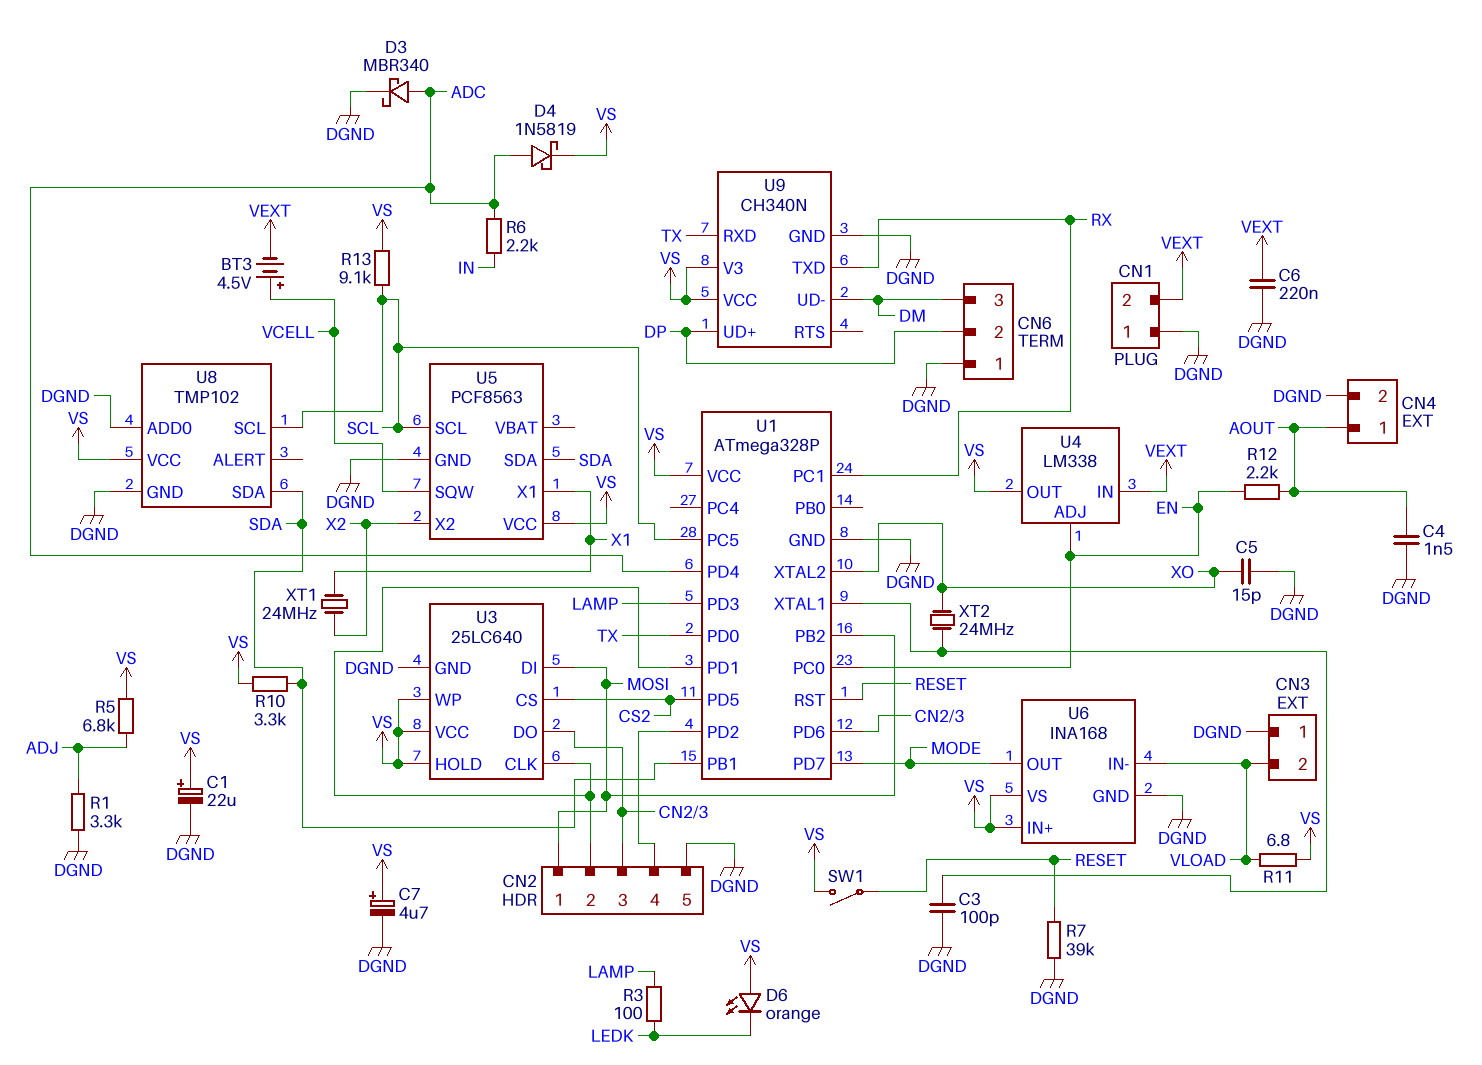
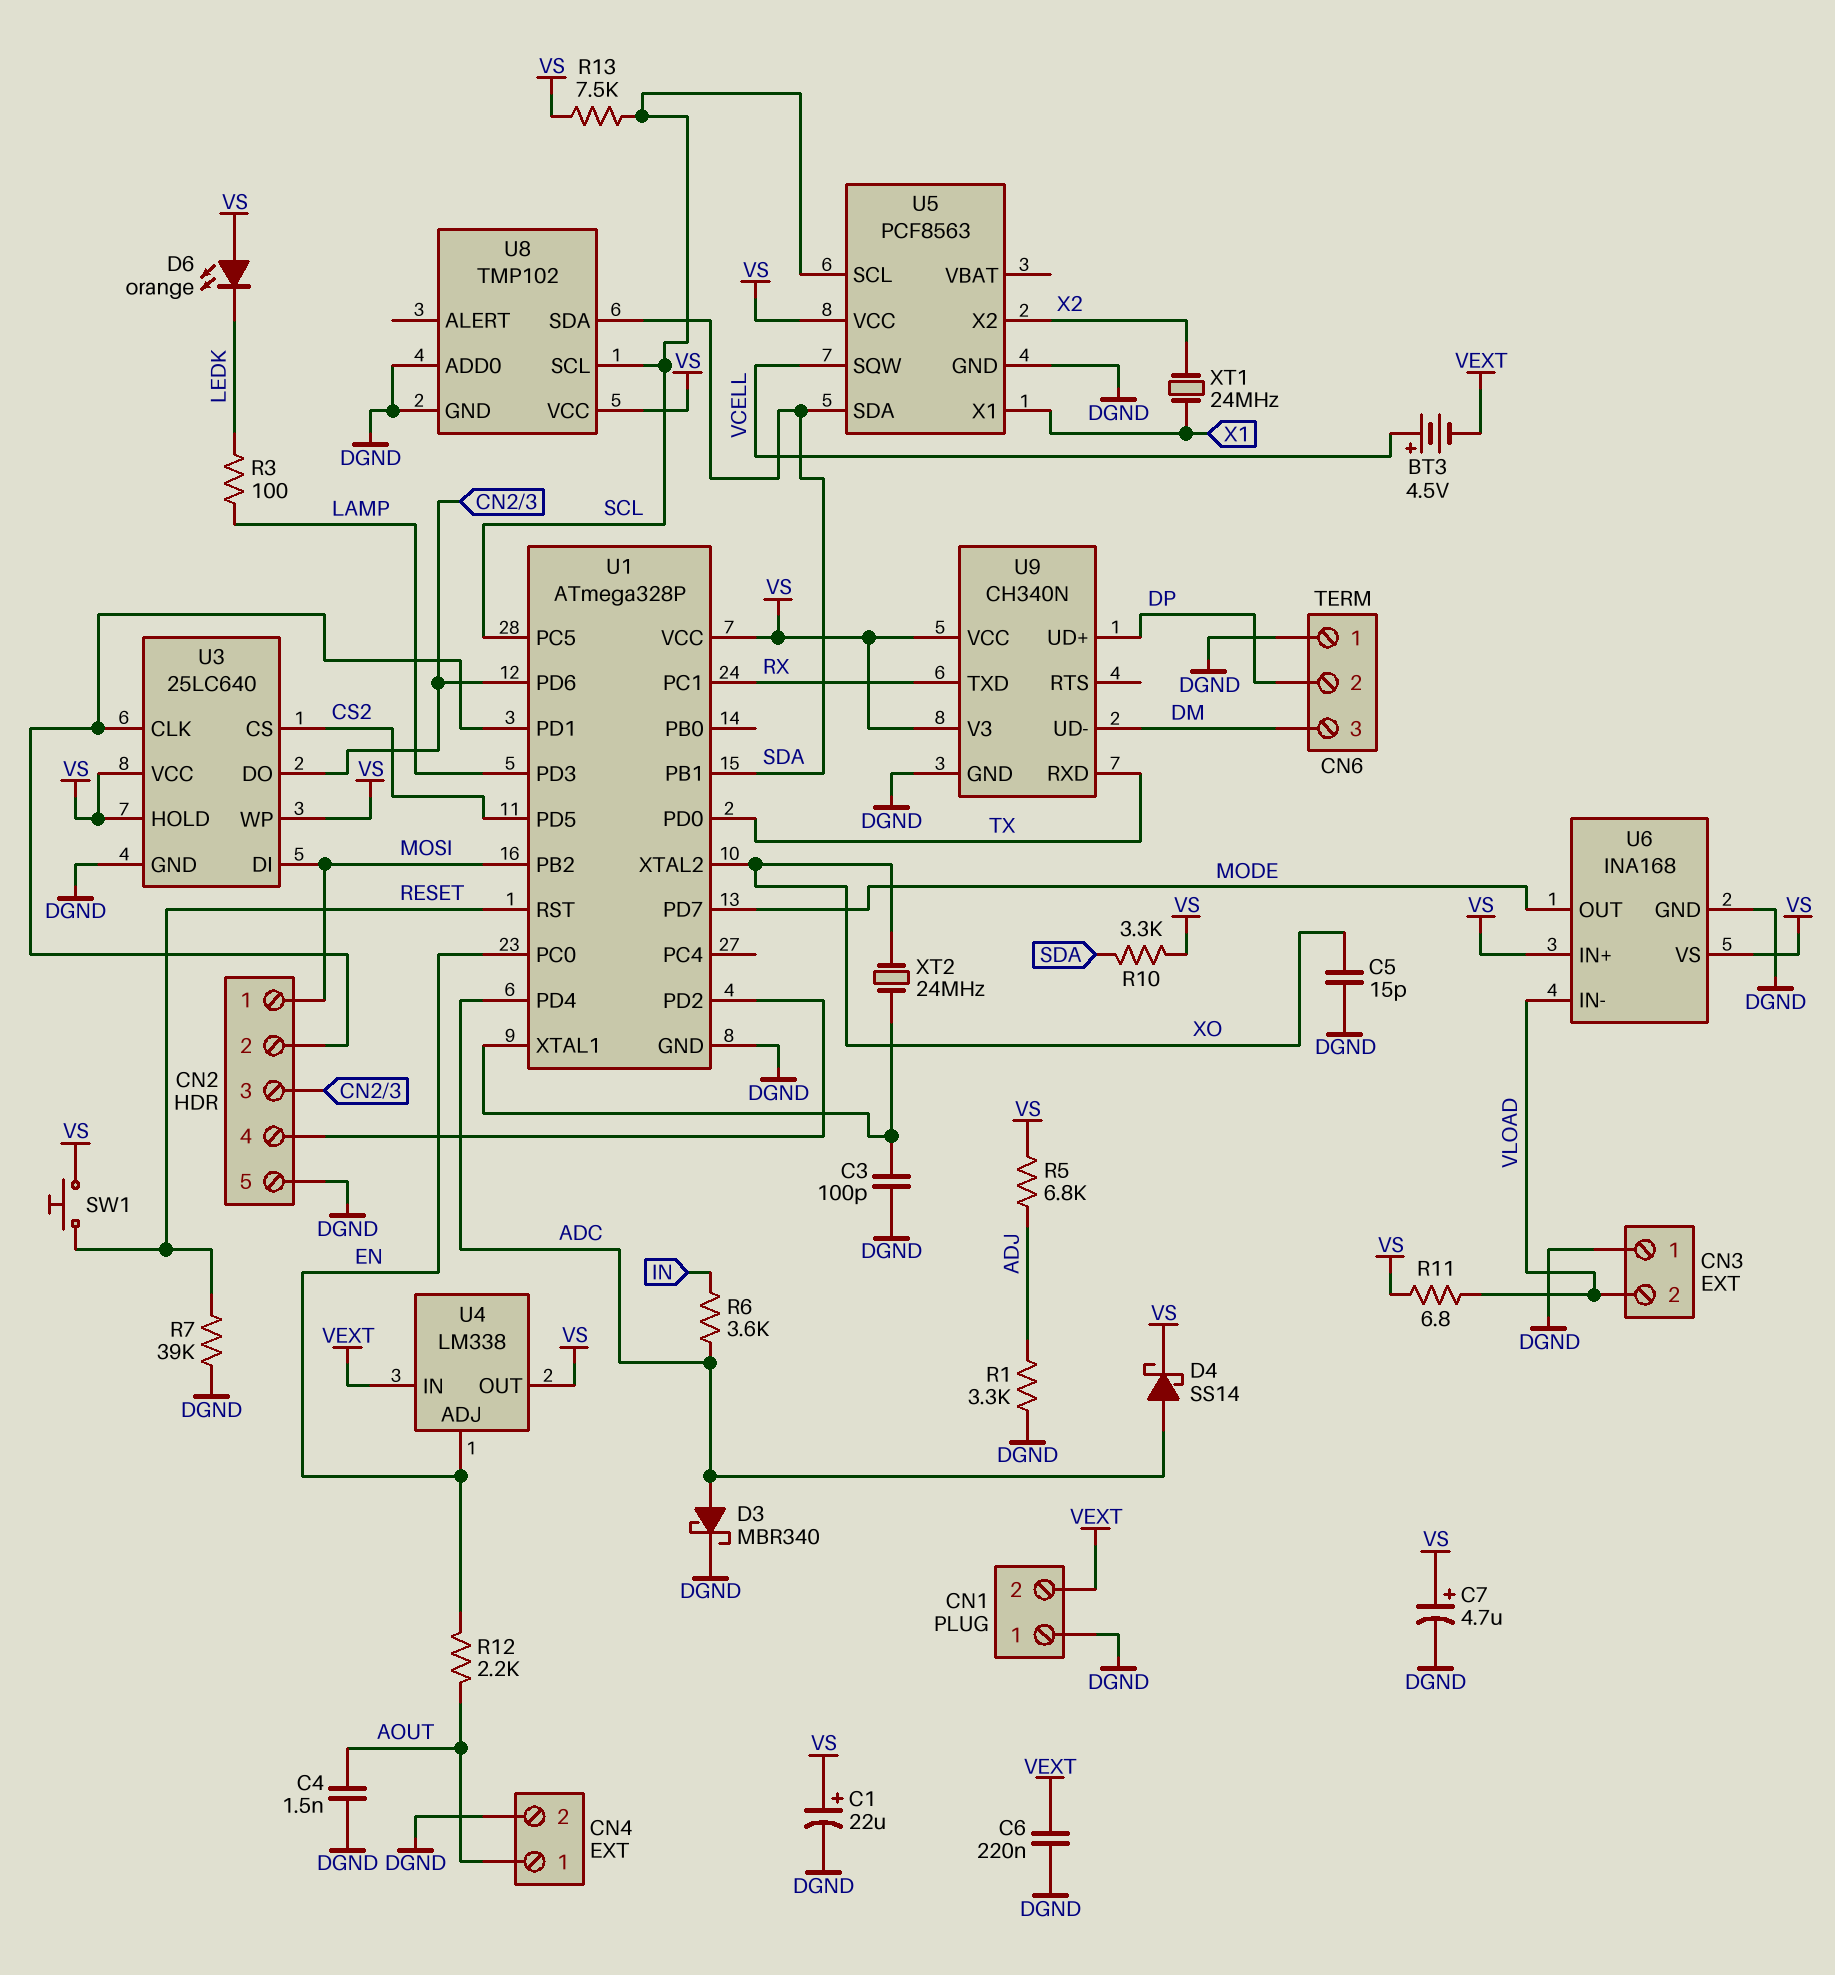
D4: schottky 1N5819 (A ADC, K VS) -> schottky SS14 (A ADC, K VS)
R6: 2.2k (ADC, IN) -> 3.6k (ADC, IN)
R13: 9.1k (SCL, VS) -> 7.5k (SCL, VS)
SW1: switch (RESET, VS) -> button (RESET, VS)

